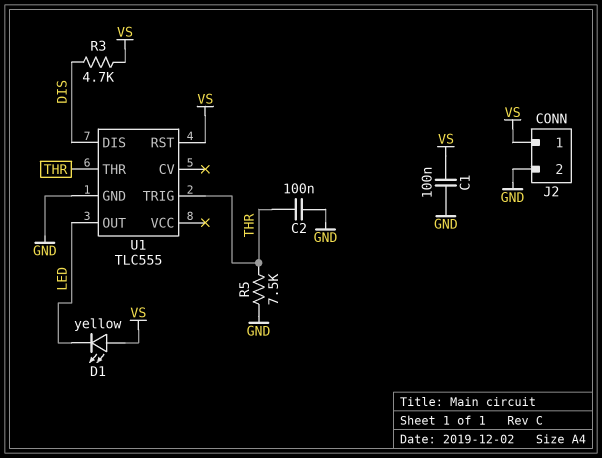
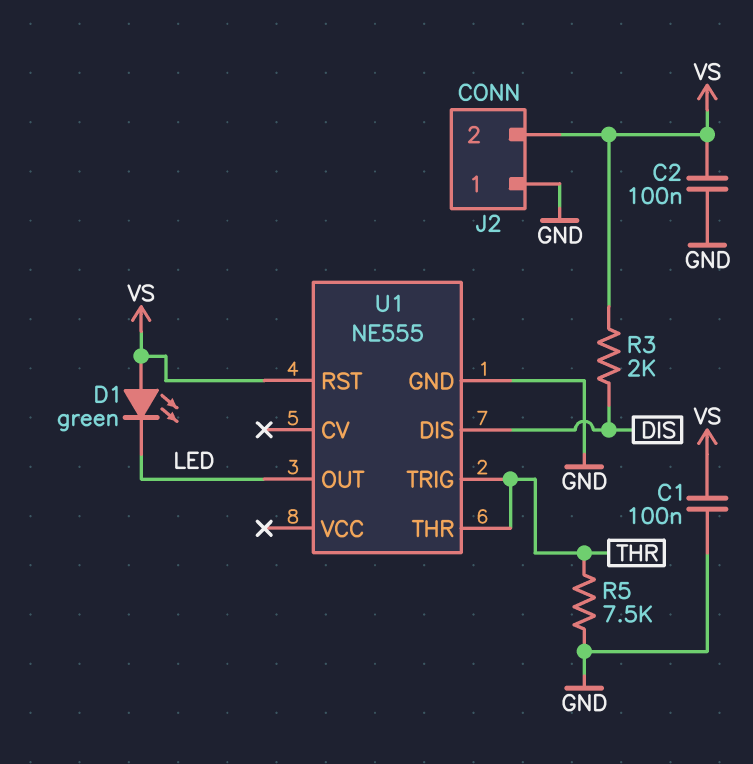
C2: 100nF (GND, THR) -> 100nF (GND, VS)
D1: LED yellow (A VS, K LED) -> LED green (A VS, K LED)
J2 pin 1: VS -> GND
J2 pin 2: GND -> VS
R3: 4.7k (DIS, VS) -> 2k (DIS, VS)
U1: TLC555 -> NE555

